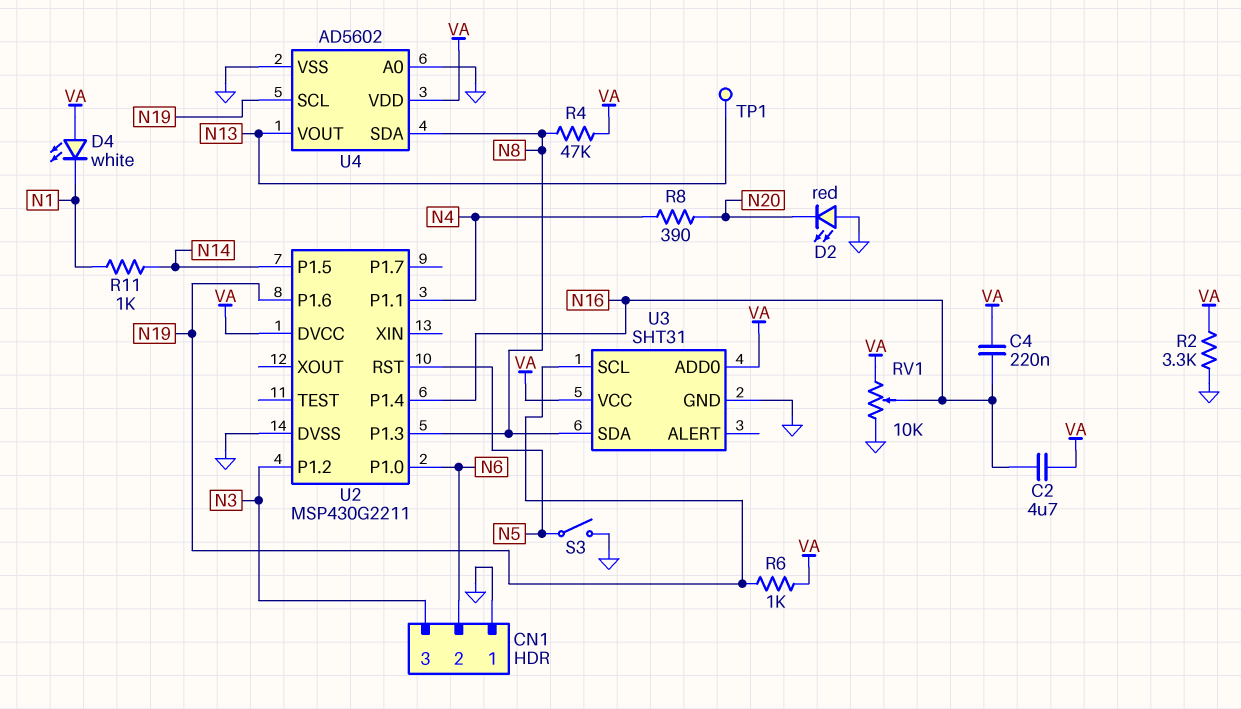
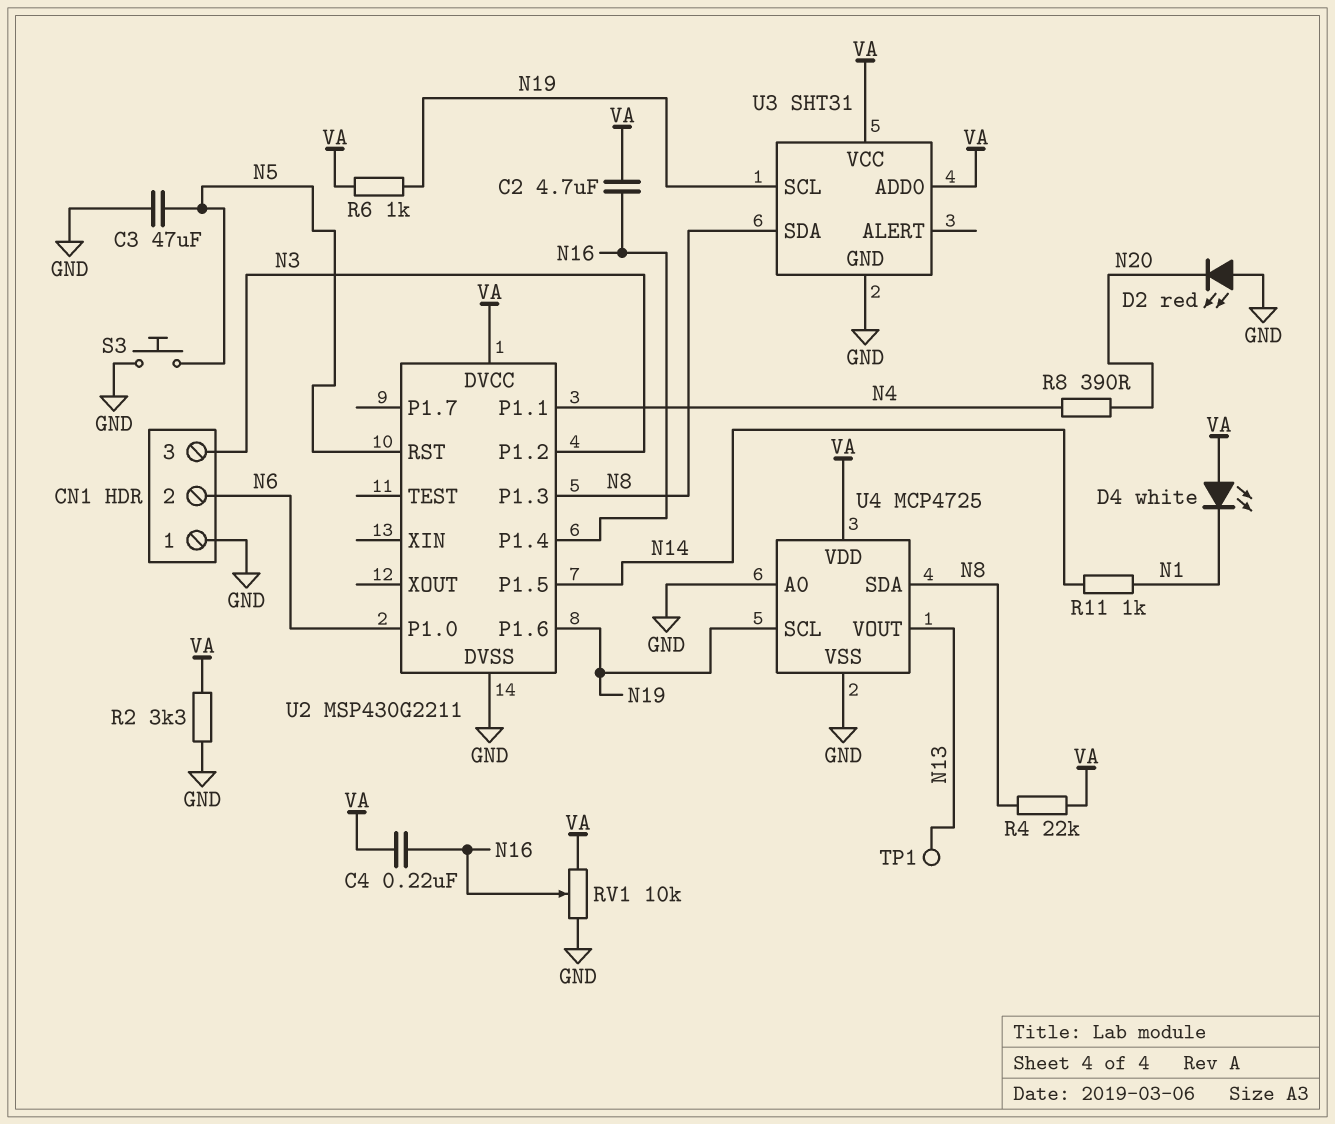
C3: none -> 47uF (GND, N5)
R4: 47k (N8, VA) -> 22k (N8, VA)
S3: switch (GND, N5) -> button (GND, N5)
U4: AD5602 -> MCP4725

